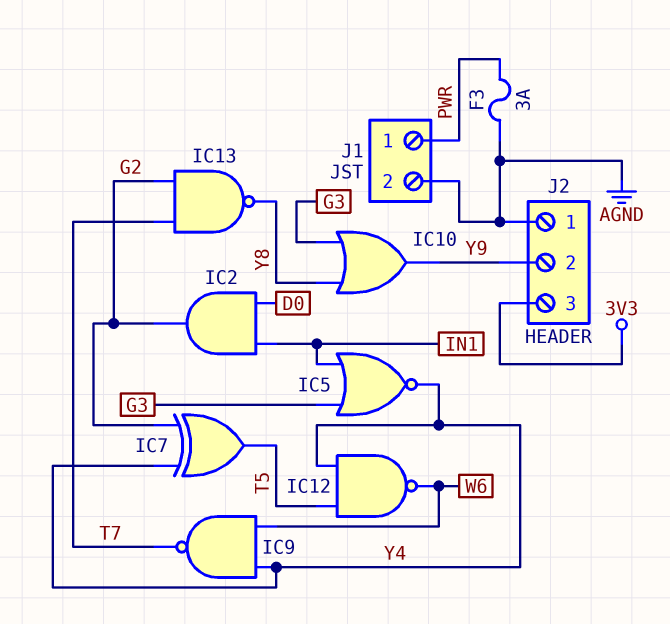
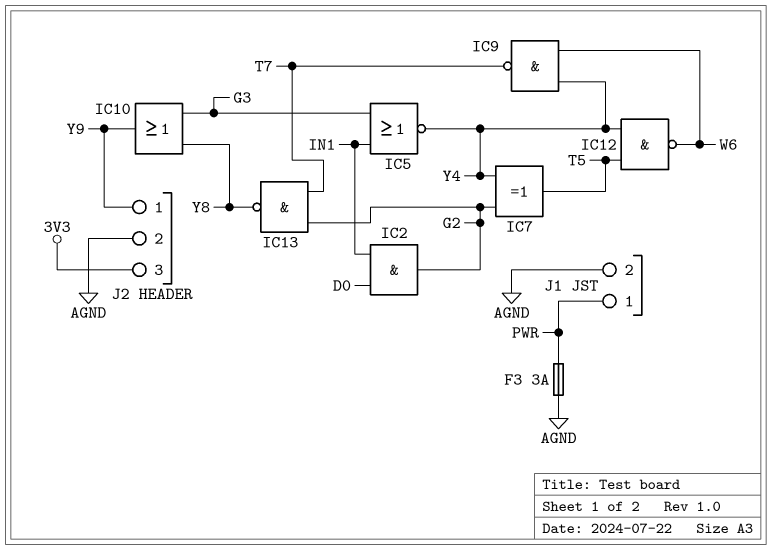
J2 pin 1: AGND -> Y9
J2 pin 2: Y9 -> AGND

